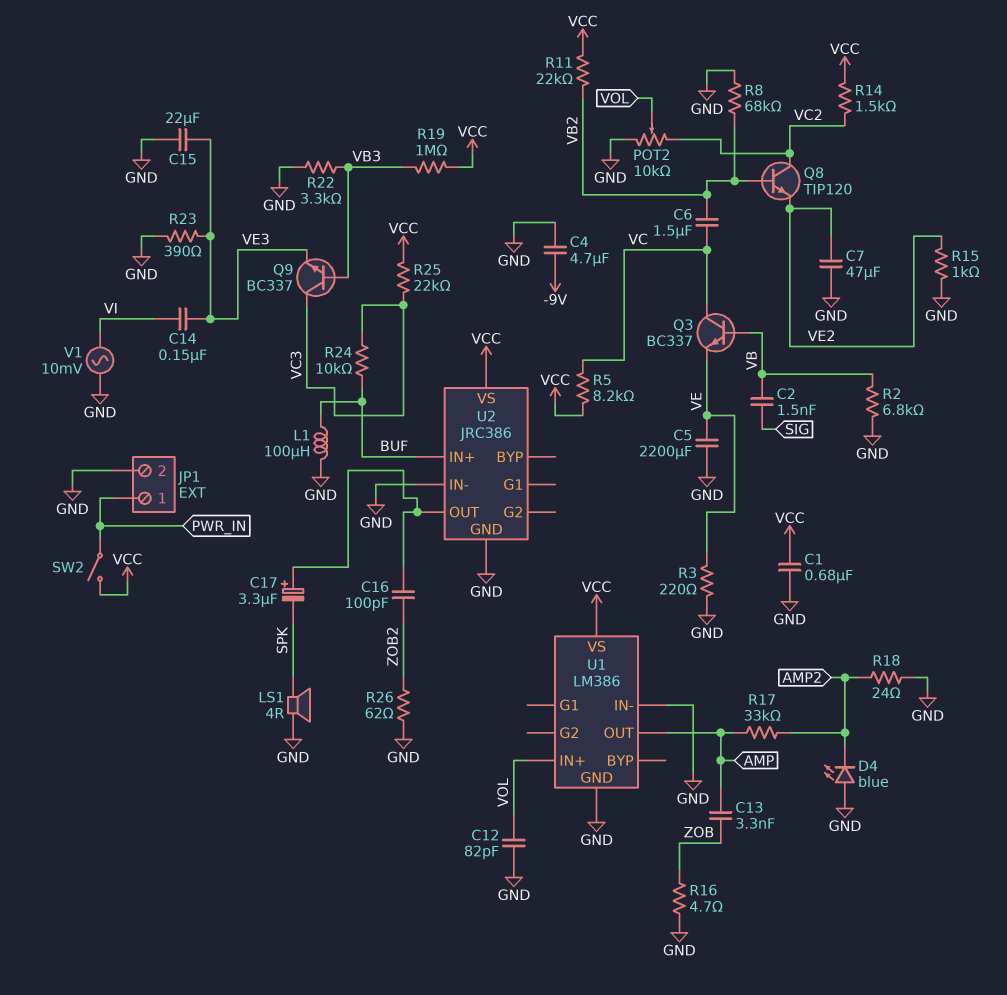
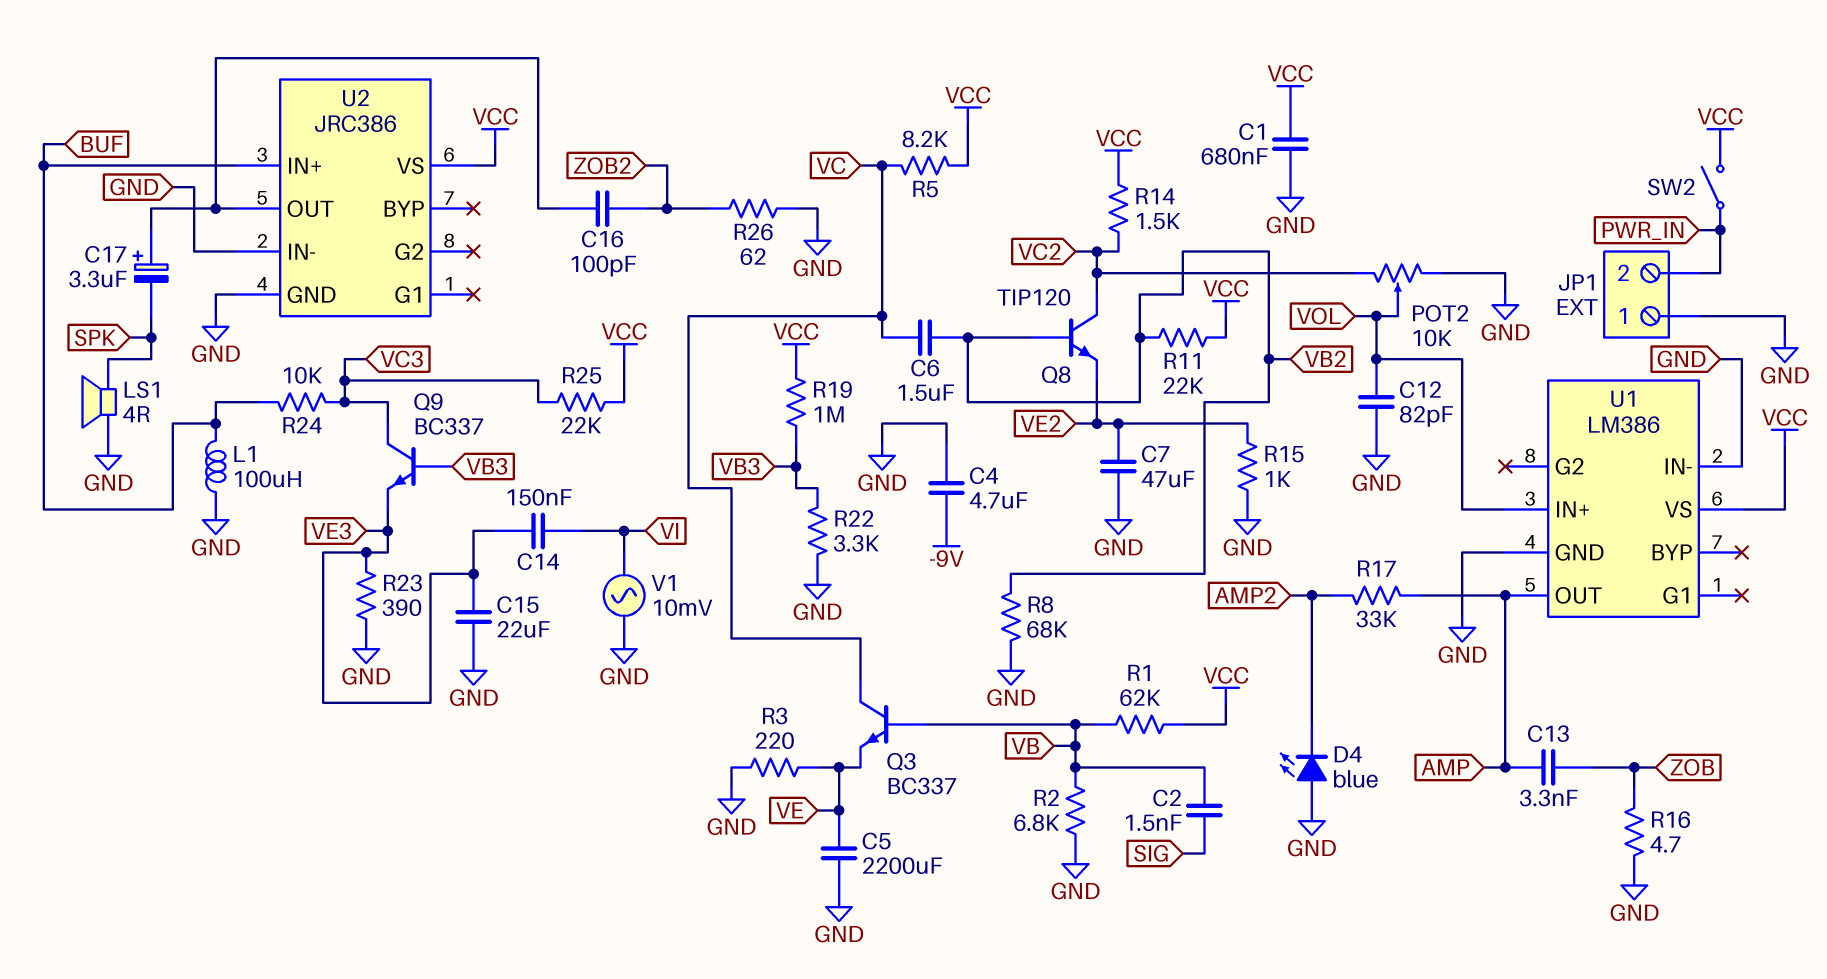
JP1 pin 1: PWR_IN -> GND
JP1 pin 2: GND -> PWR_IN
R1: none -> 62k (VB, VCC)
R18: 24 (AMP2, GND) -> none

